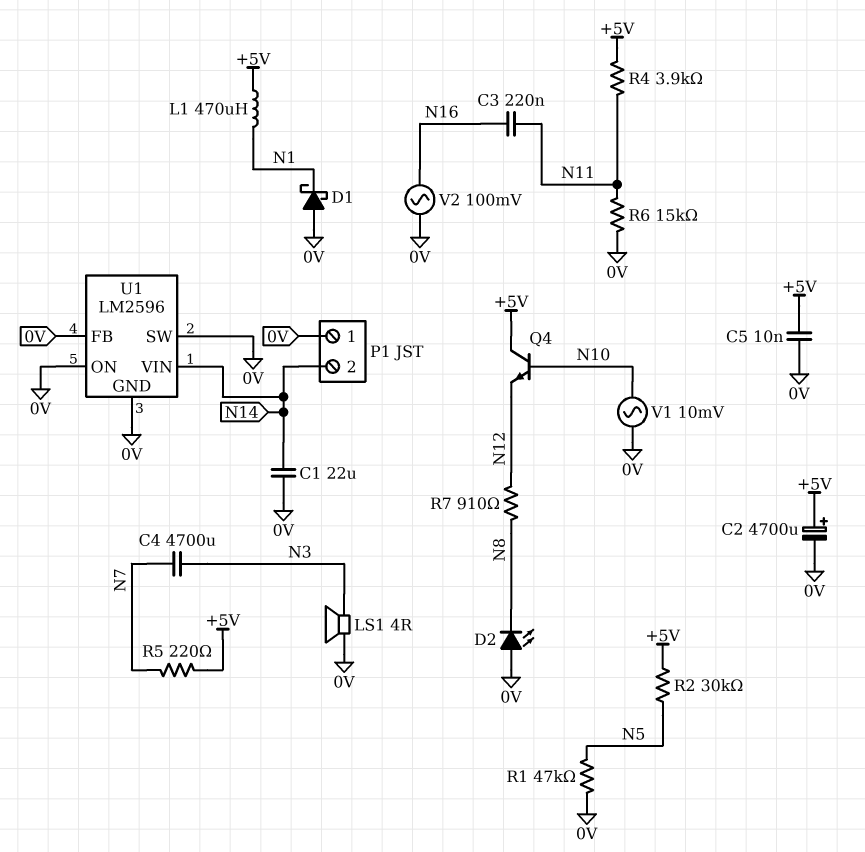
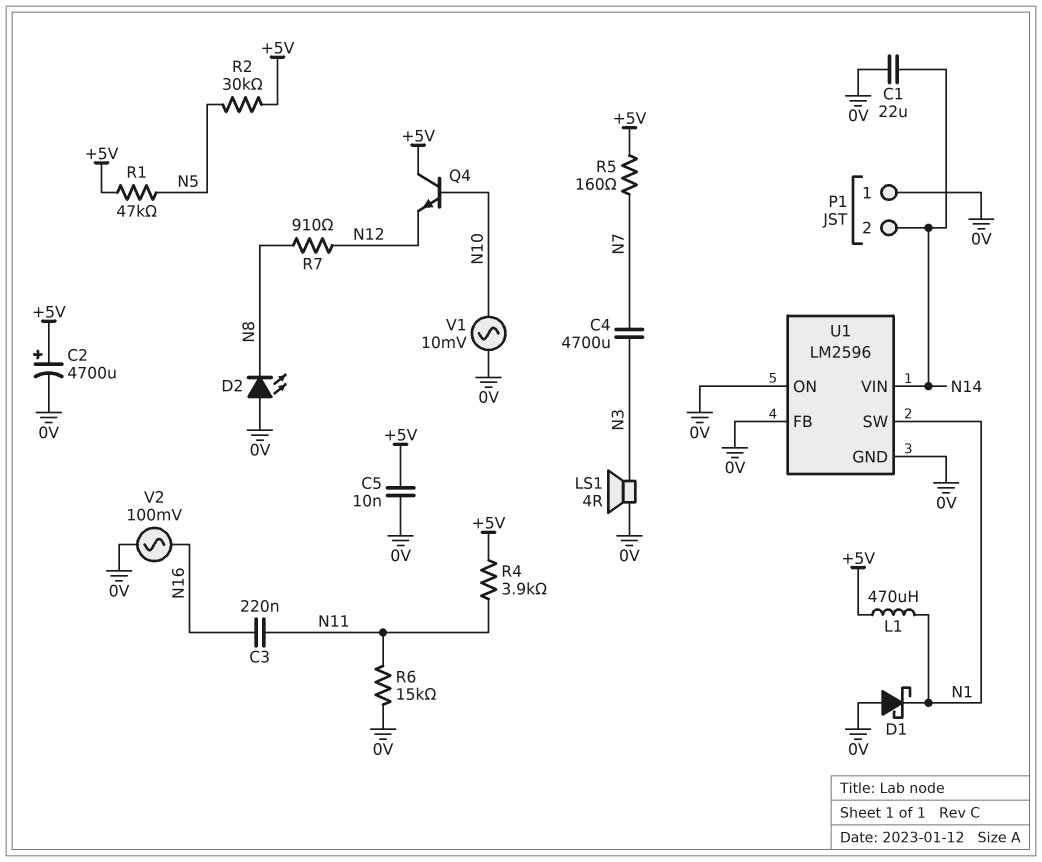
R1: 47k (0V, N5) -> 47k (+5V, N5)
R5: 220 (+5V, N7) -> 160 (+5V, N7)
U1 pin SW: 0V -> N1

